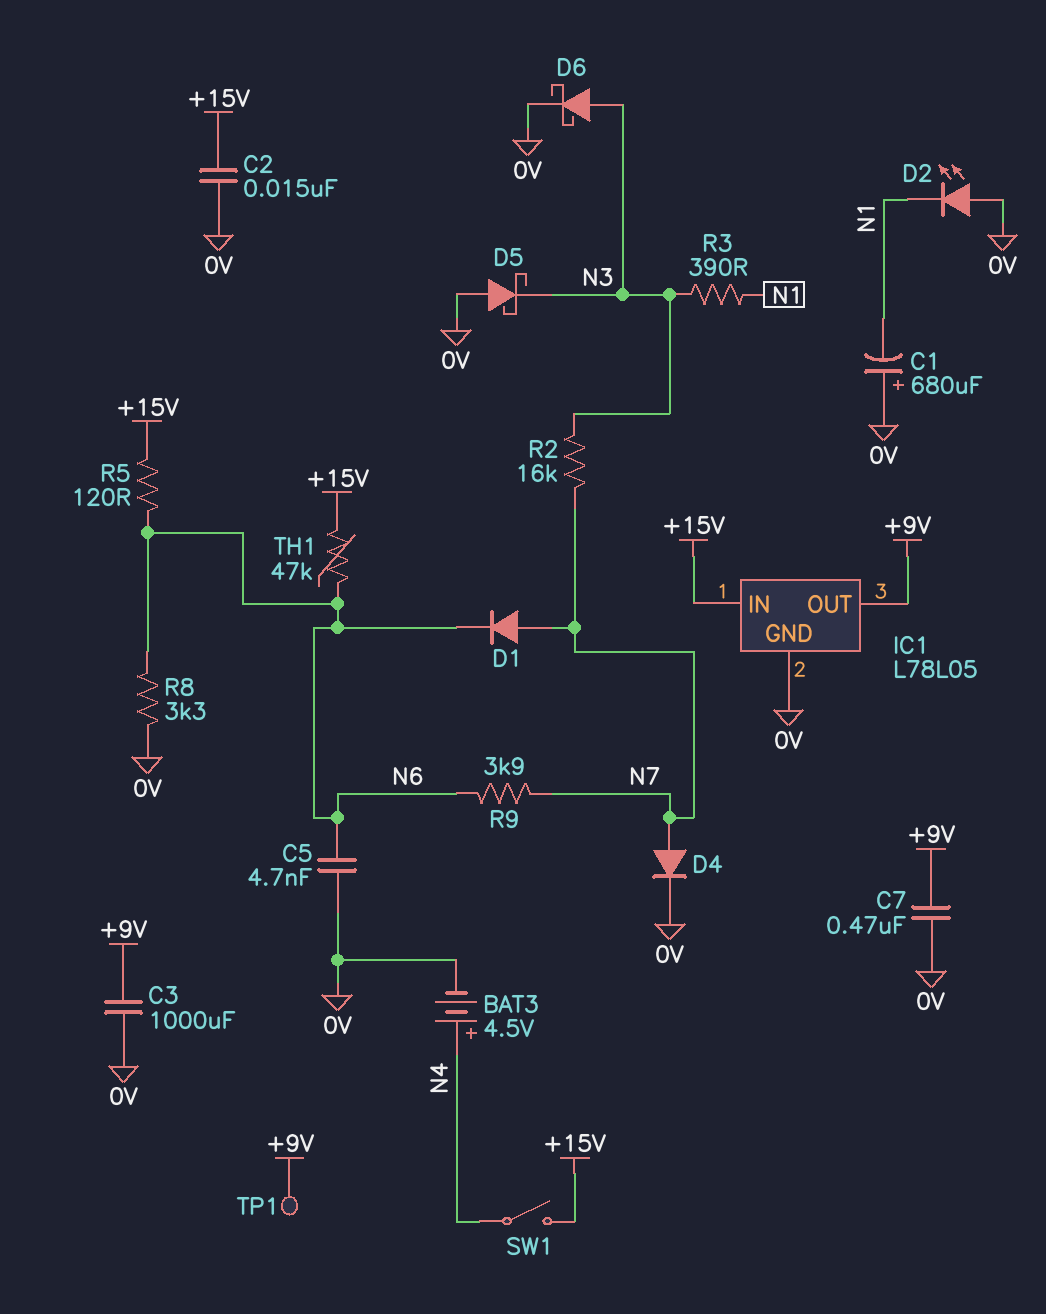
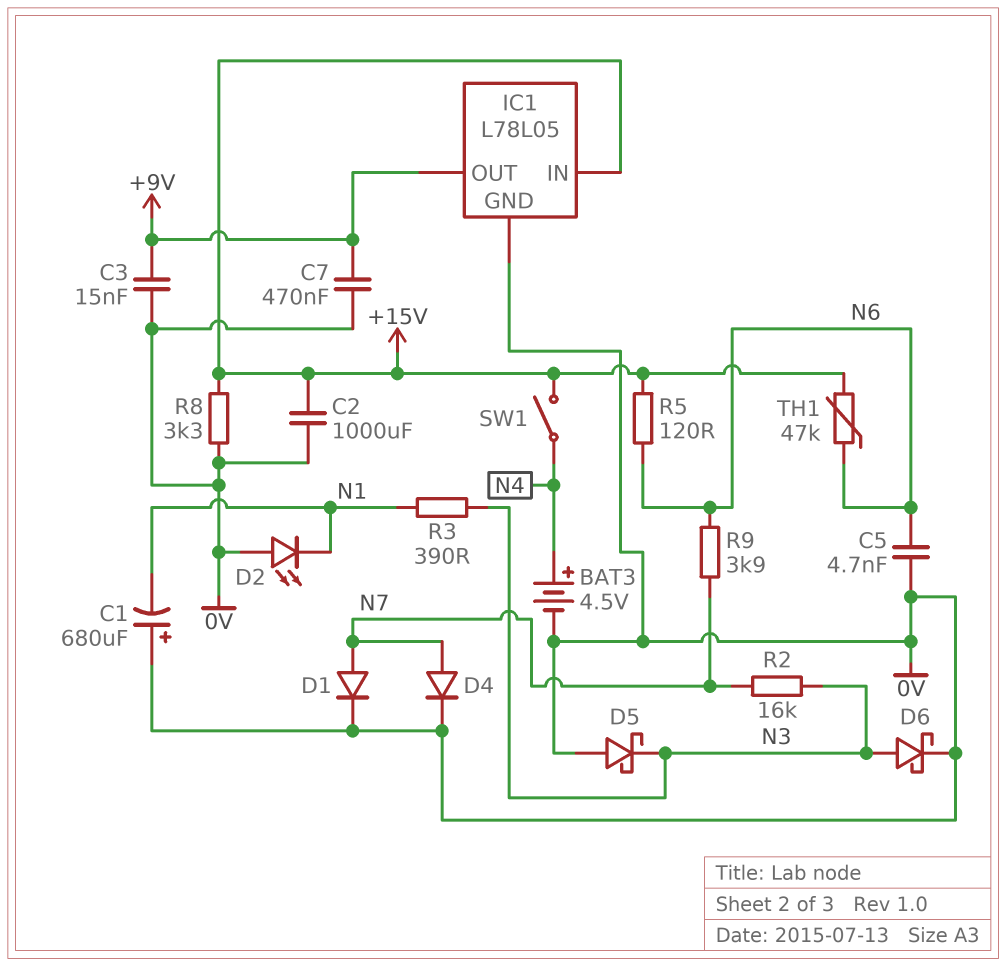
C2: 15nF (+15V, 0V) -> 1000uF (+15V, 0V)
C3: 1000uF (+9V, 0V) -> 15nF (+9V, 0V)
D1: diode (A N7, K N6) -> diode (A N7, K 0V)
R8: 3.3k (0V, N6) -> 3.3k (+15V, 0V)
TP1: test point (+9V) -> none

